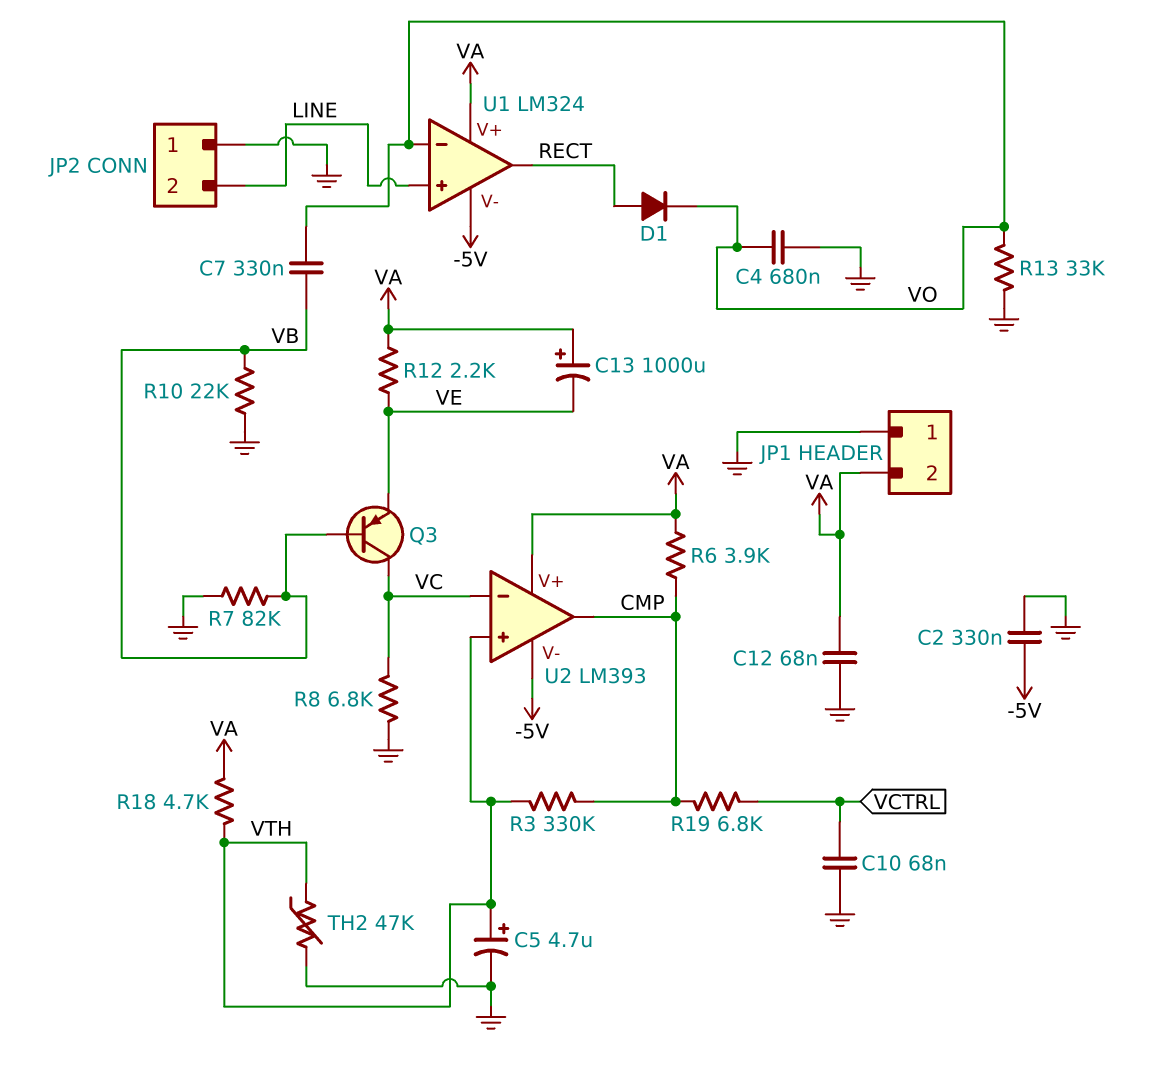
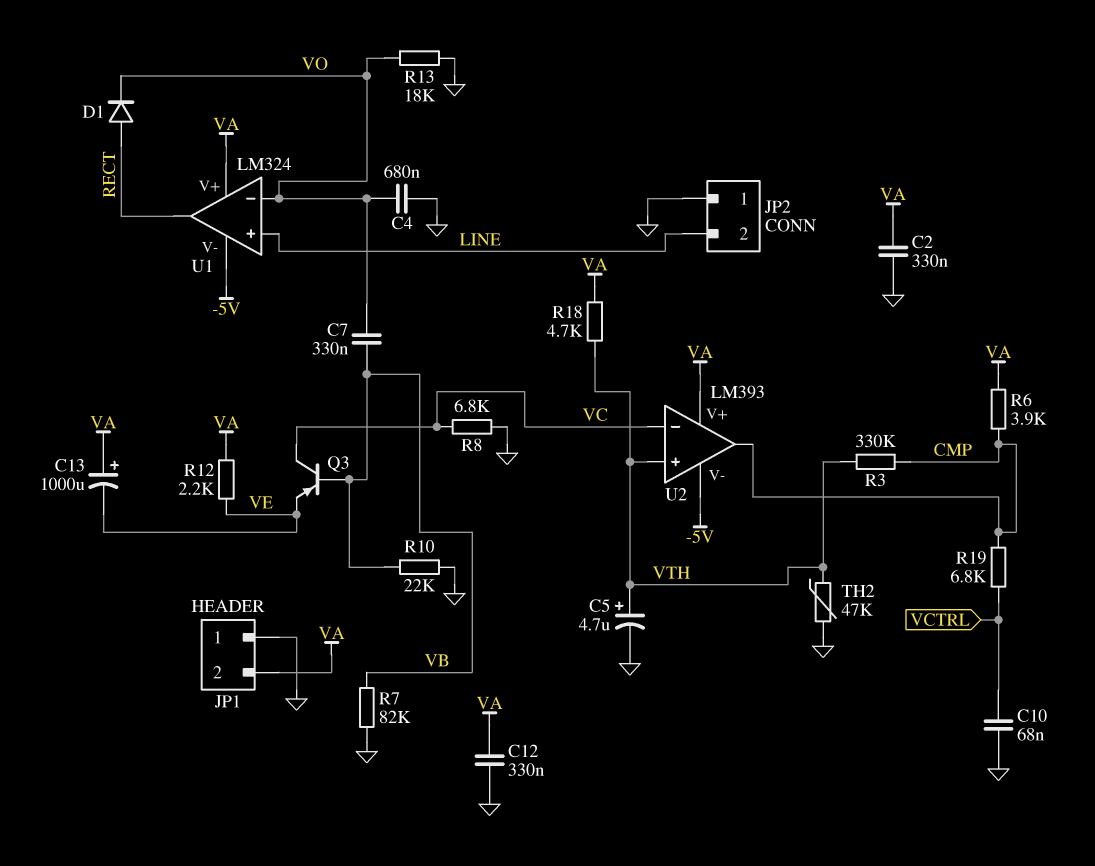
C2: 330nF (-5V, GND) -> 330nF (GND, VA)
C12: 68nF (GND, VA) -> 330nF (GND, VA)
R13: 33k (GND, VO) -> 18k (GND, VO)

